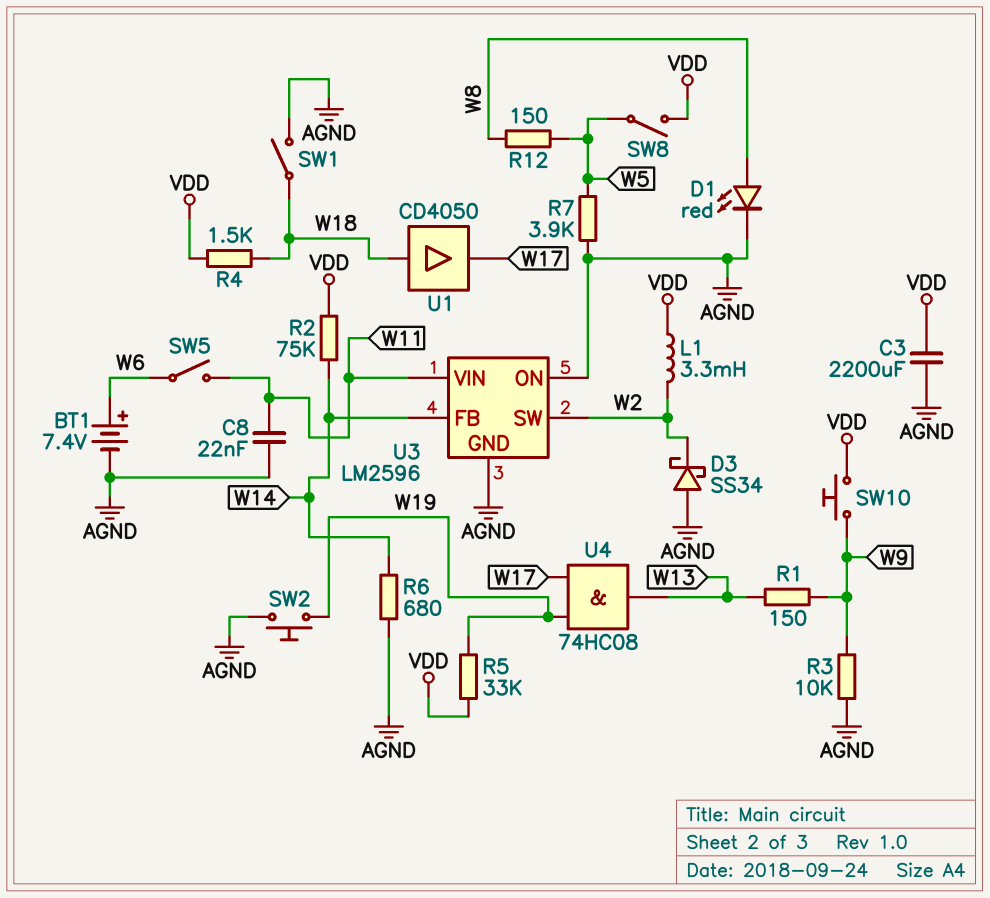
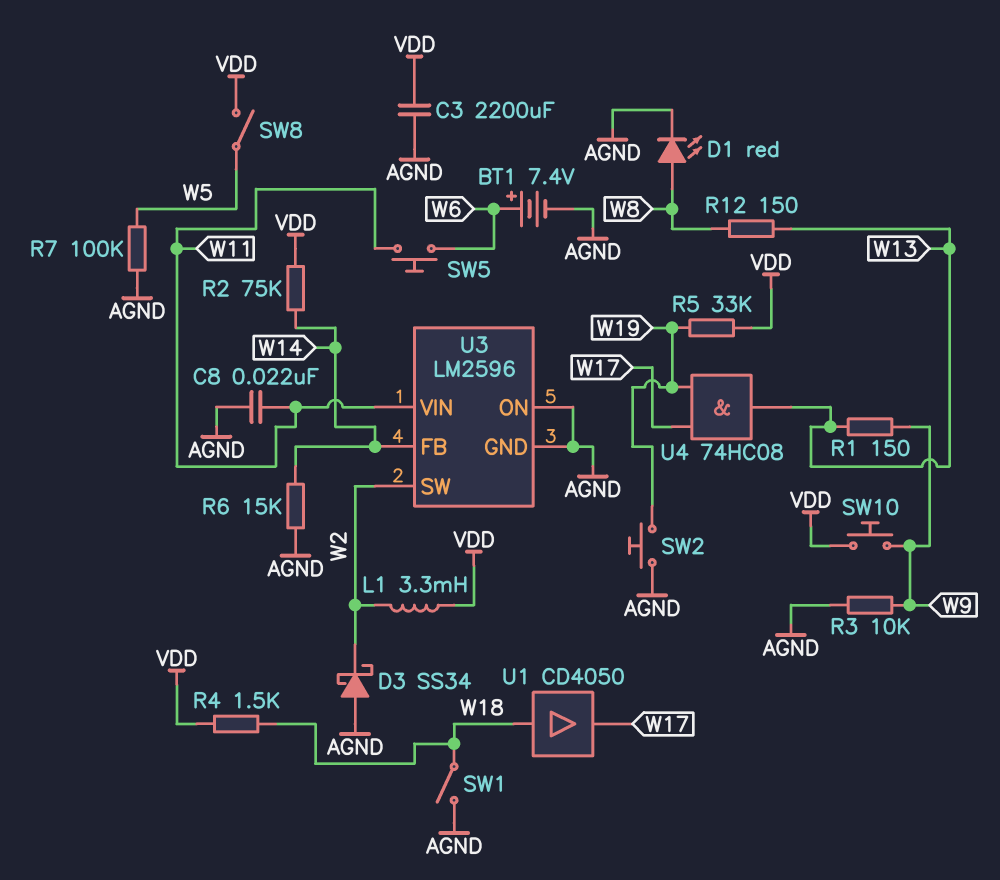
R6: 680 (AGND, W14) -> 15k (AGND, W14)
R7: 3.9k (AGND, W5) -> 100k (AGND, W5)
R12: 150 (W5, W8) -> 150 (W8, W13)
SW5: switch (W6, W11) -> button (W6, W11)

